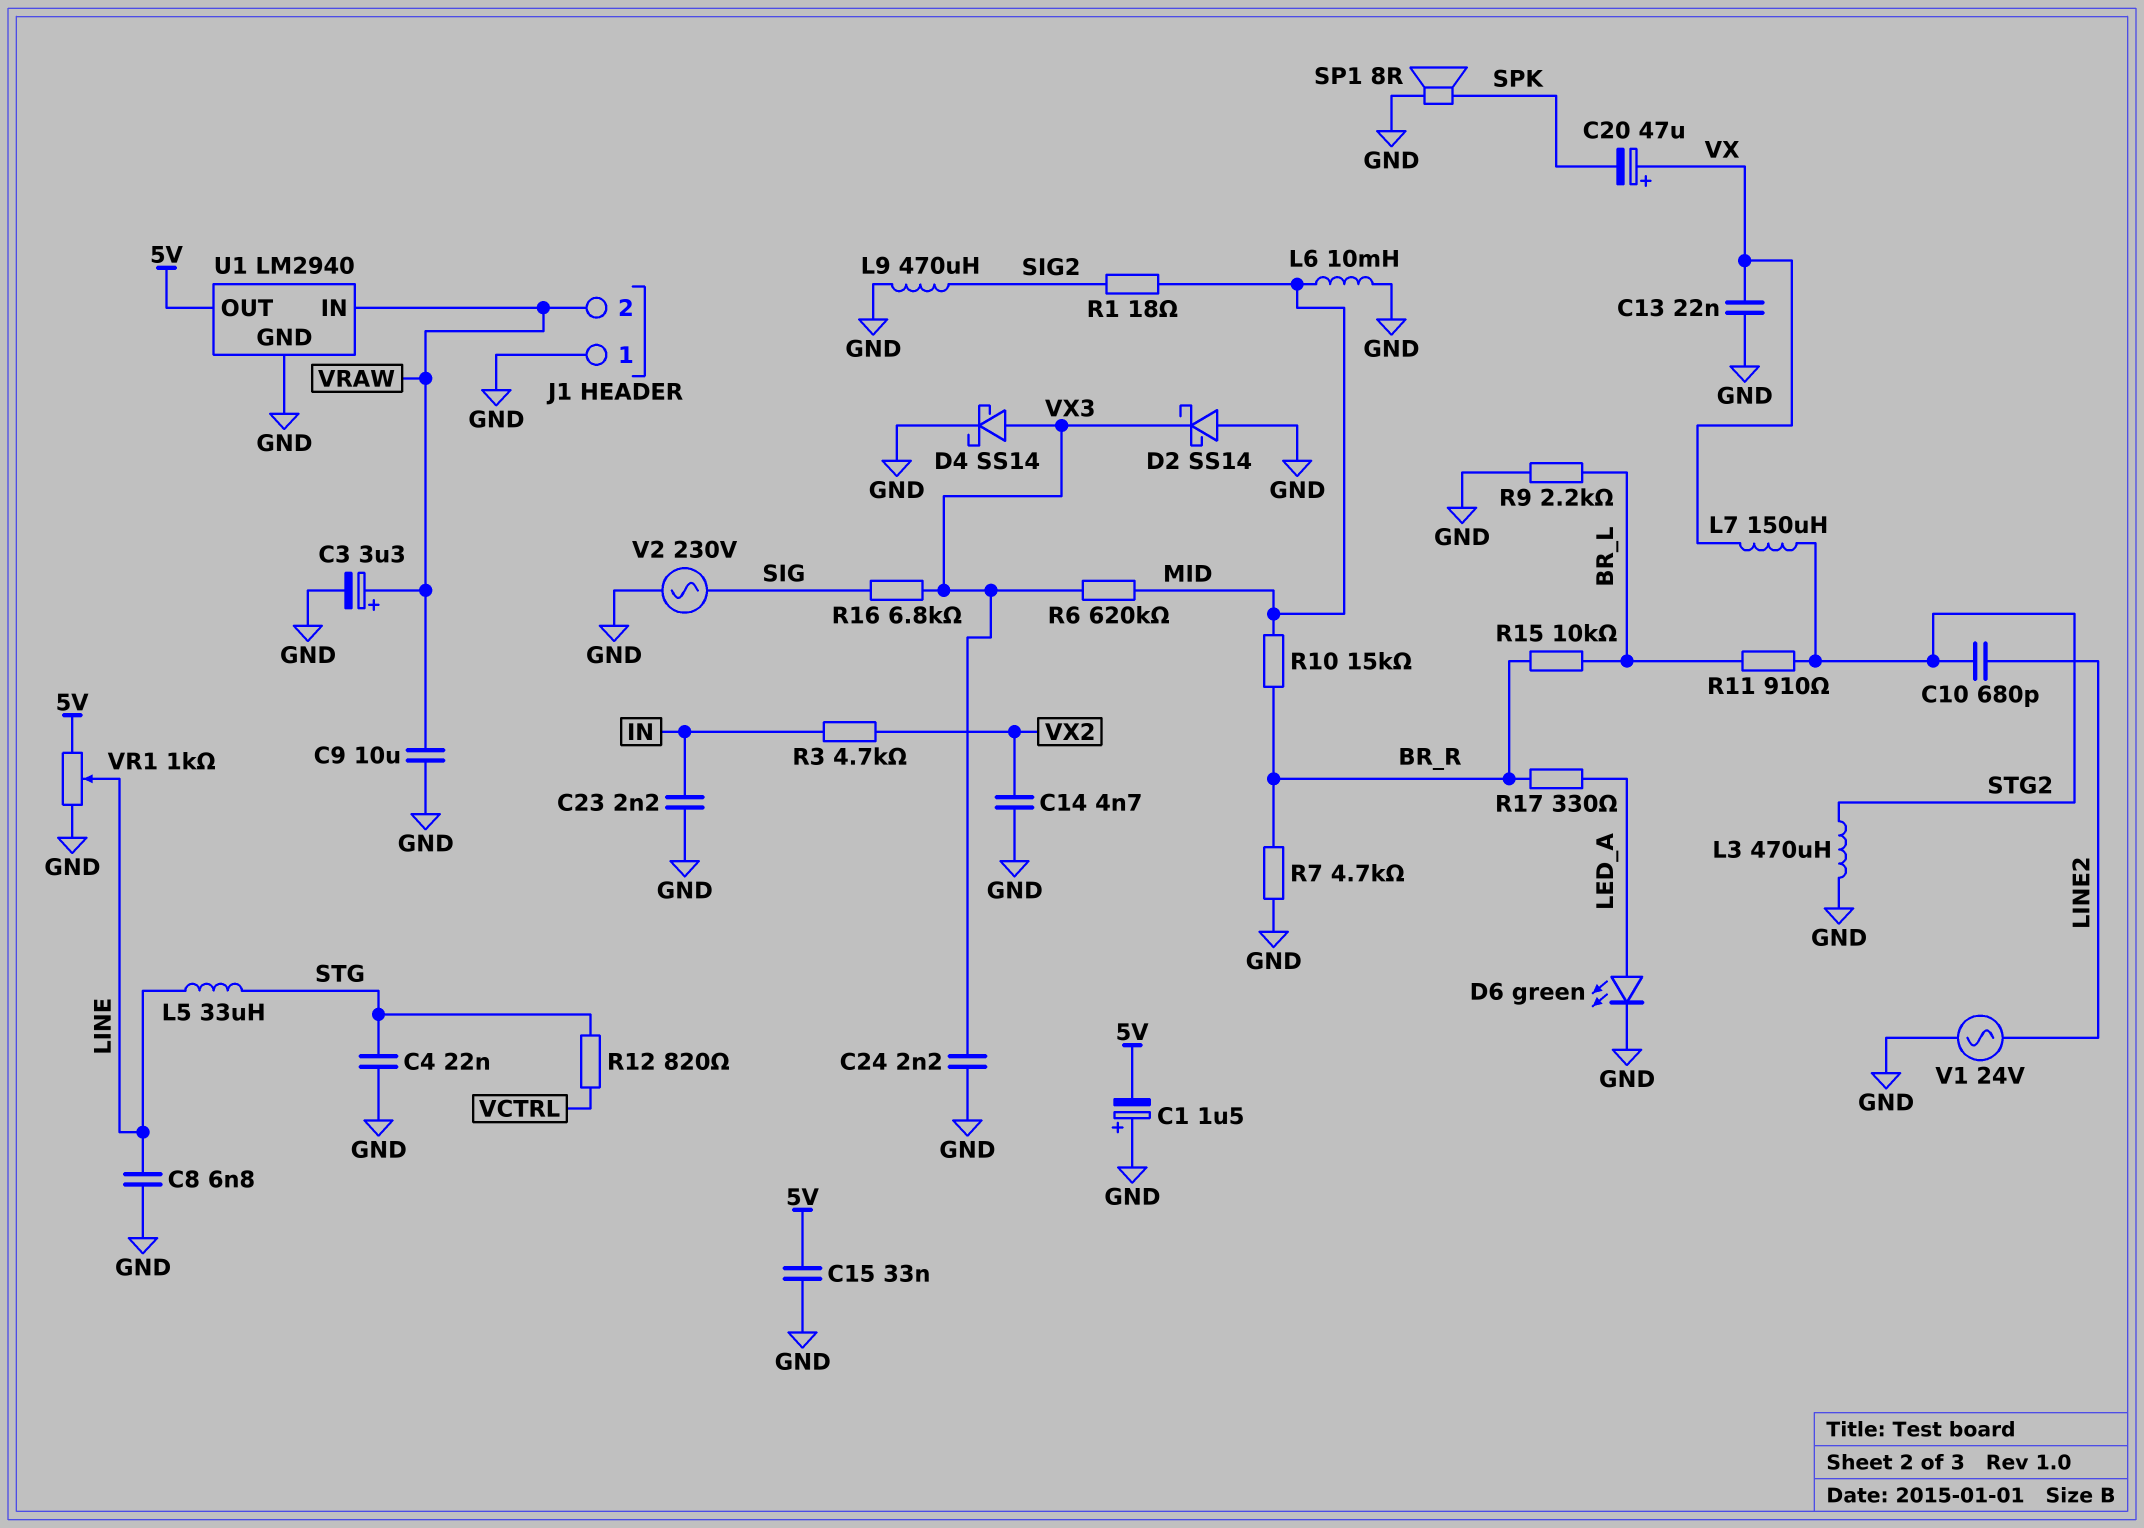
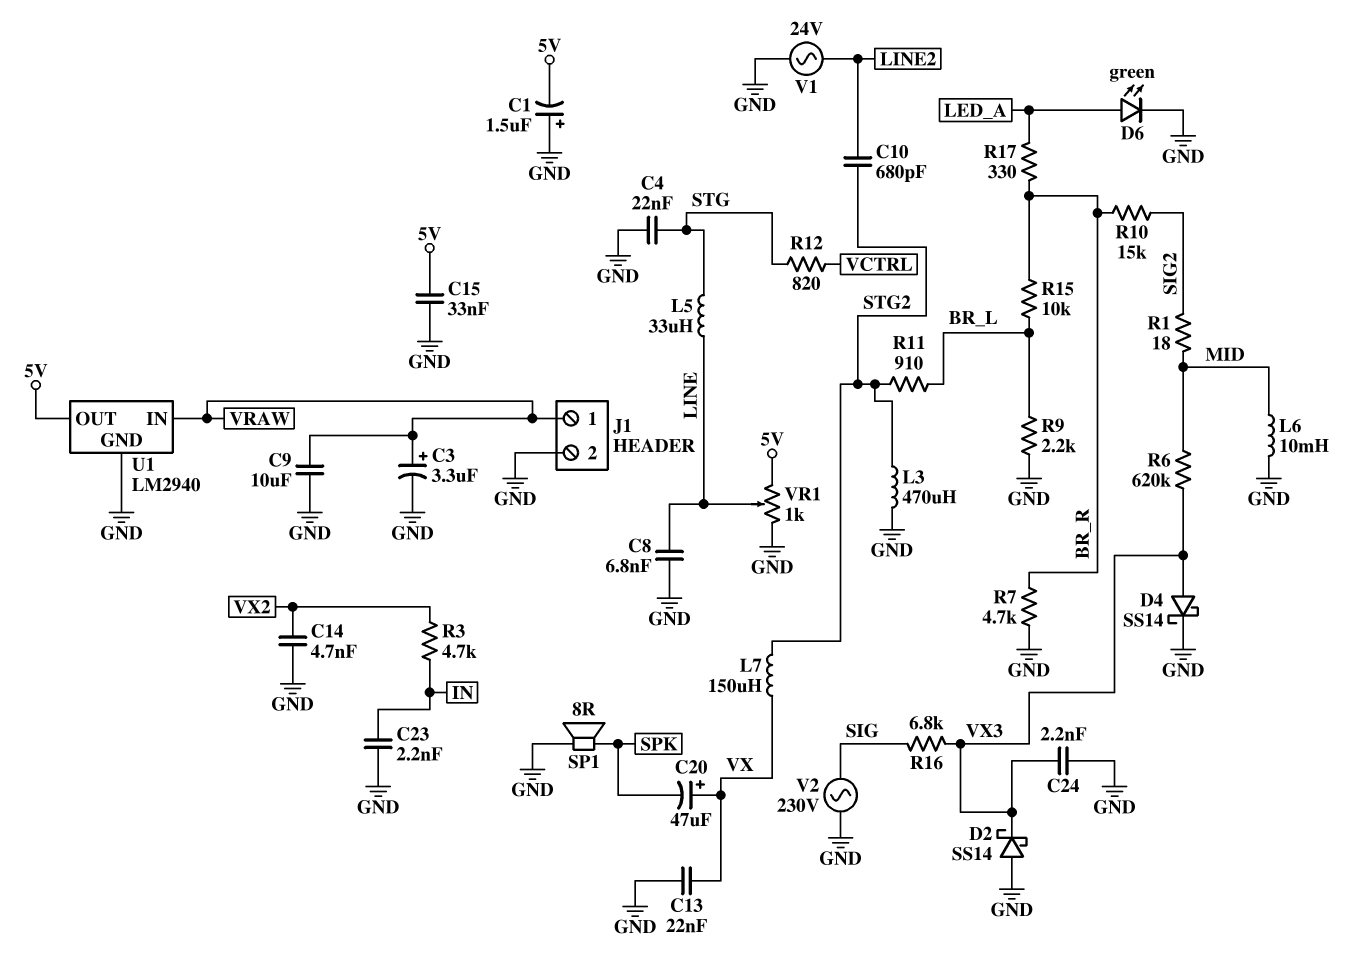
J1 pin 1: GND -> VRAW
J1 pin 2: VRAW -> GND
L9: 470uH (GND, SIG2) -> none
R10: 15k (BR_R, MID) -> 15k (BR_R, SIG2)

